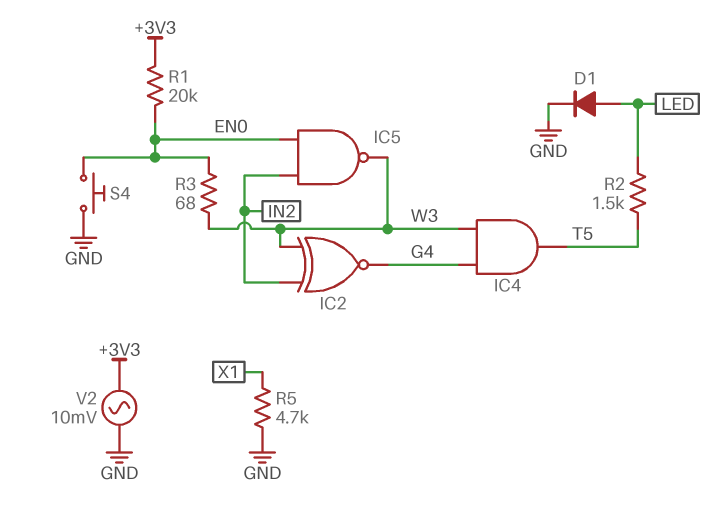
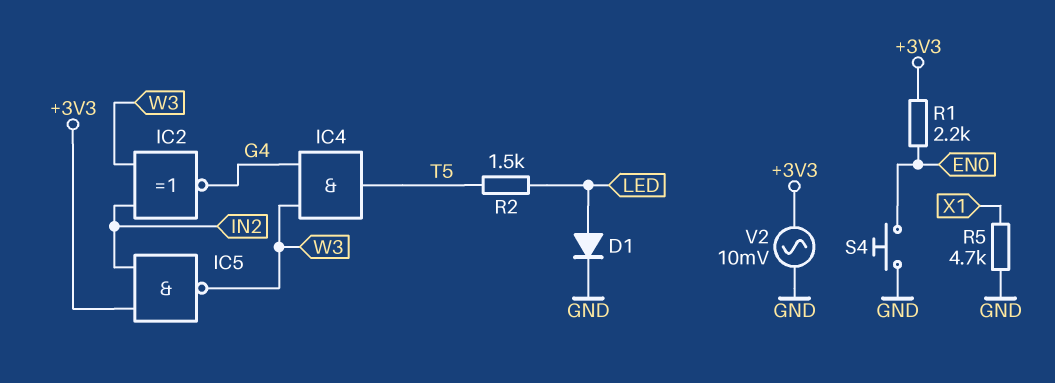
IC5: NAND (in EN0, in IN2, out W3) -> NAND (in +3V3, in IN2, out W3)
R1: 20k (+3V3, EN0) -> 2.2k (+3V3, EN0)
R3: 68 (EN0, W3) -> none

